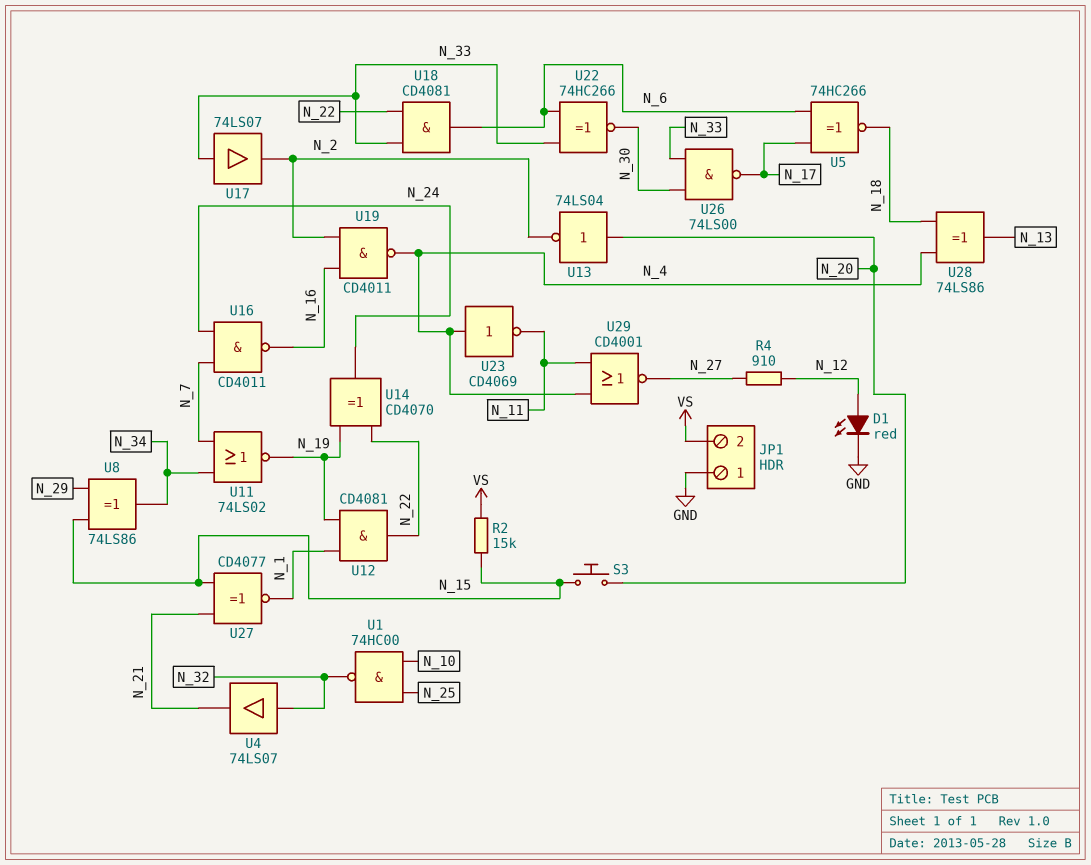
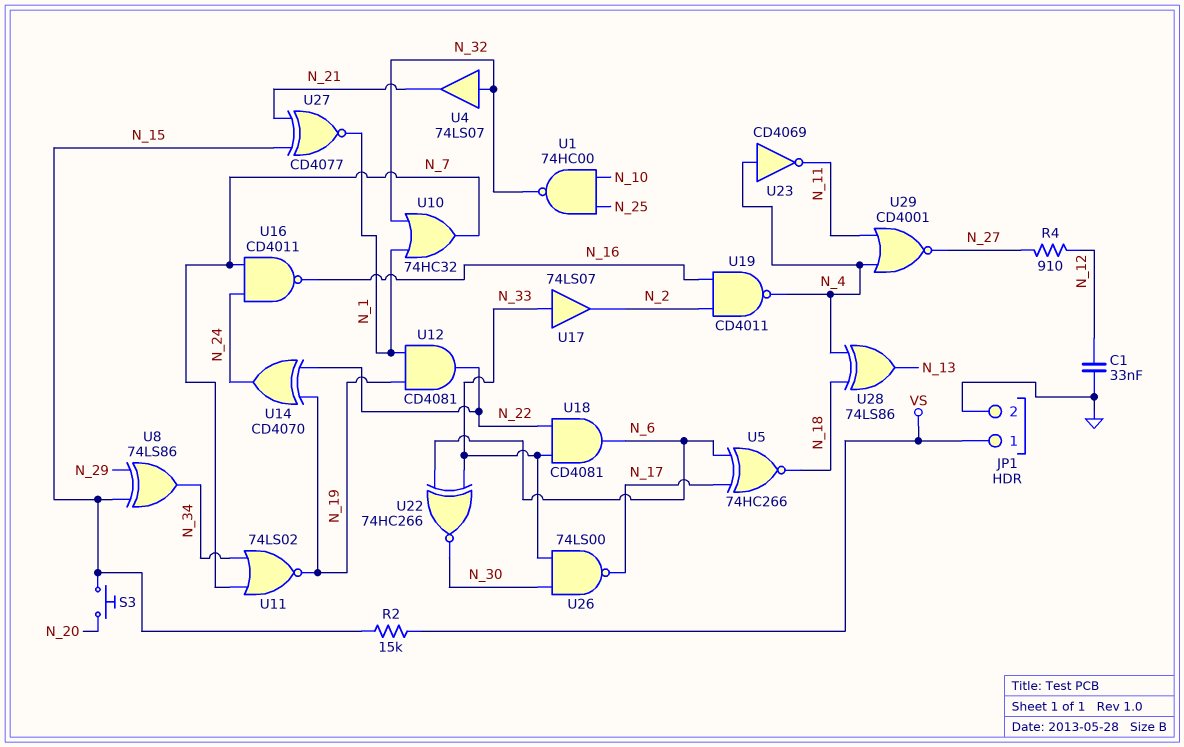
C1: none -> 33nF (GND, N_12)
D1: LED red (A N_12, K GND) -> none
JP1 pin 1: GND -> VS
JP1 pin 2: VS -> GND
U10: none -> OR 74HC32 (in N_1, in N_32, out N_7)
U13: NOT 74LS04 (in N_20, out N_2) -> none

